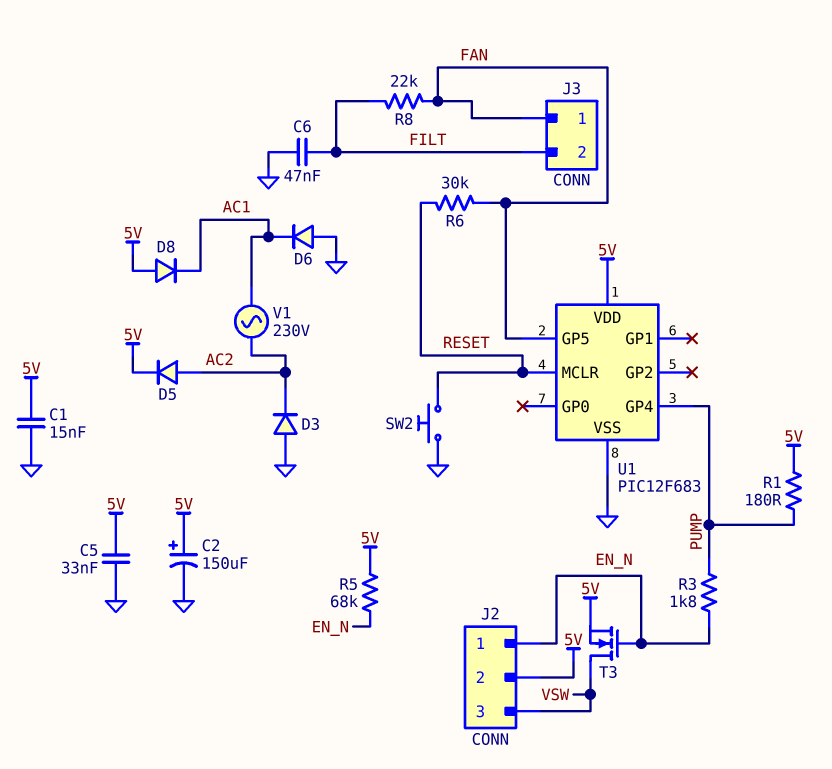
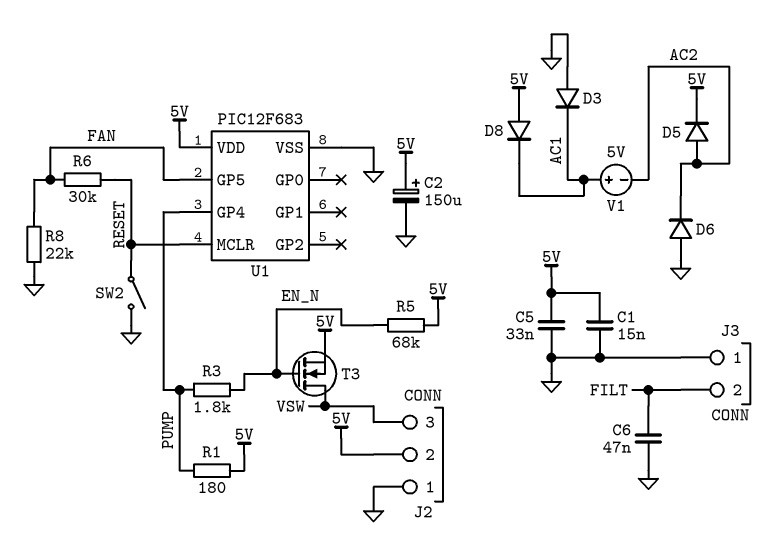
D3: diode (A GND, K AC2) -> diode (A GND, K AC1)
D6: diode (A GND, K AC1) -> diode (A GND, K AC2)
J2 pin 1: EN_N -> GND
J3 pin 1: FAN -> GND
R8: 22k (FAN, FILT) -> 22k (FAN, GND)
SW2: button (GND, RESET) -> switch (GND, RESET)
V1: AC 230V (AC1, AC2) -> 5V (plus AC1, minus AC2)

